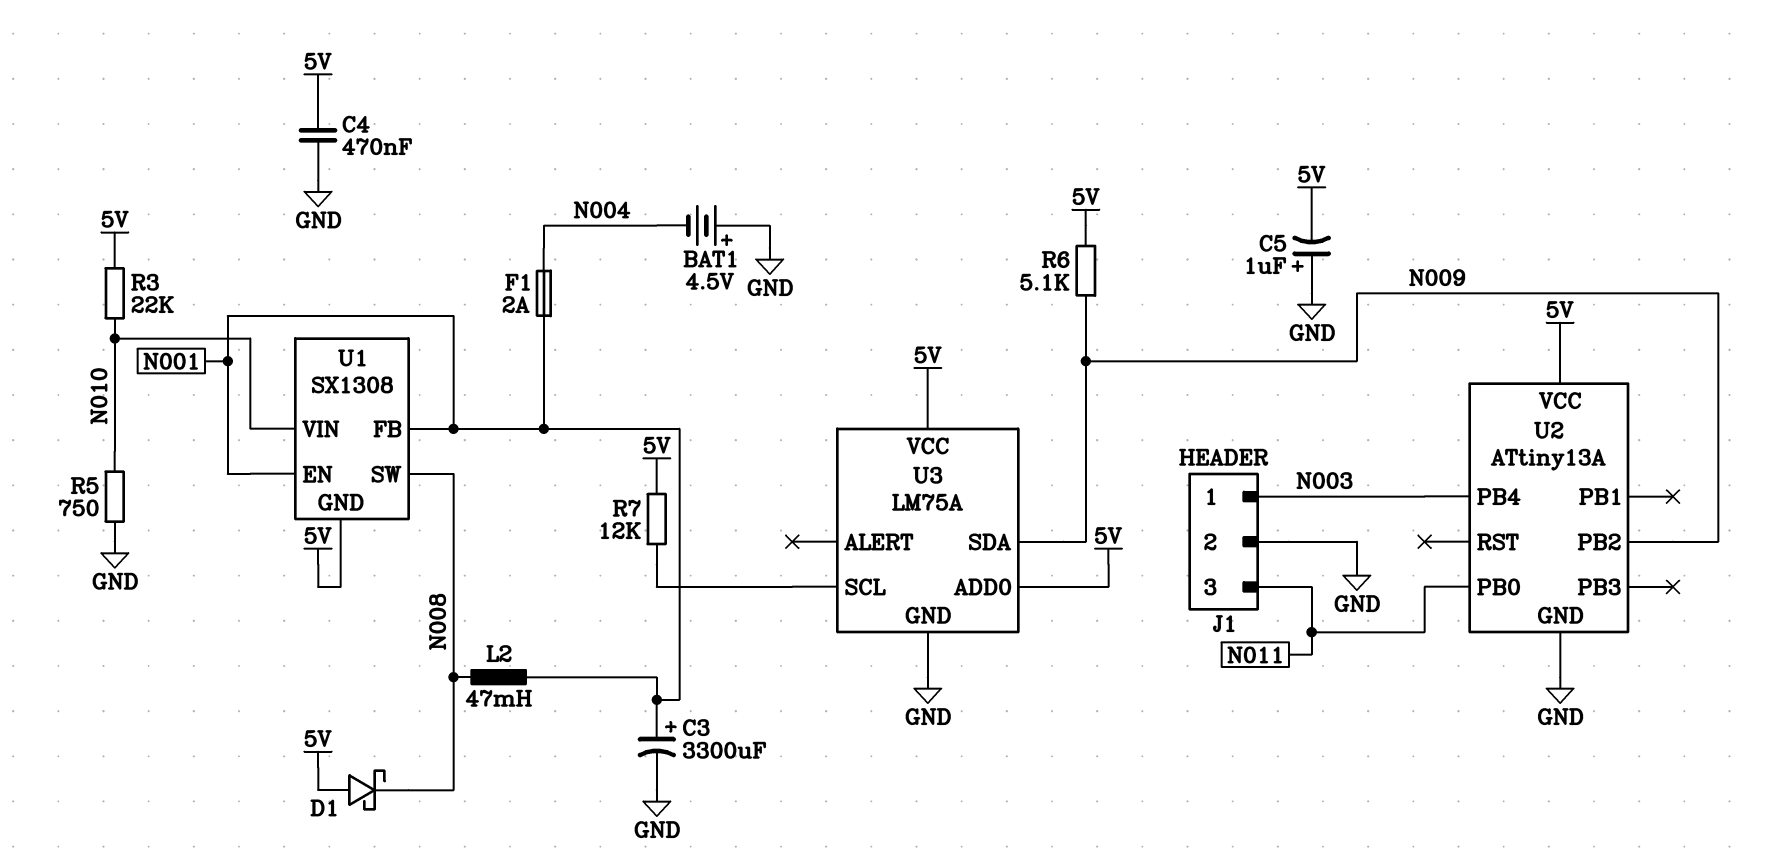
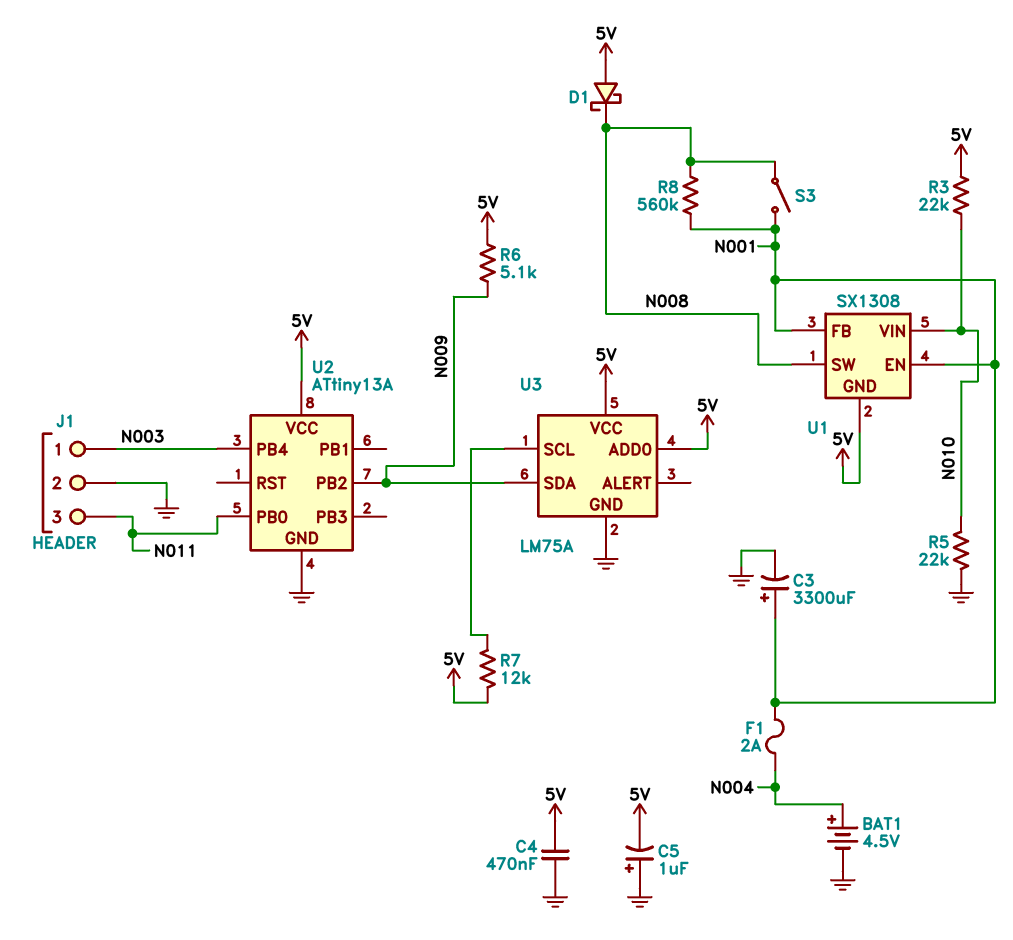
BAT1: 4.5V (plus GND, minus N004) -> 4.5V (plus N004, minus GND)
L2: 47mH (N001, N008) -> none
R5: 750 (GND, N010) -> 22k (GND, N010)
R8: none -> 560k (N001, N008)
S3: none -> switch (N001, N008)

